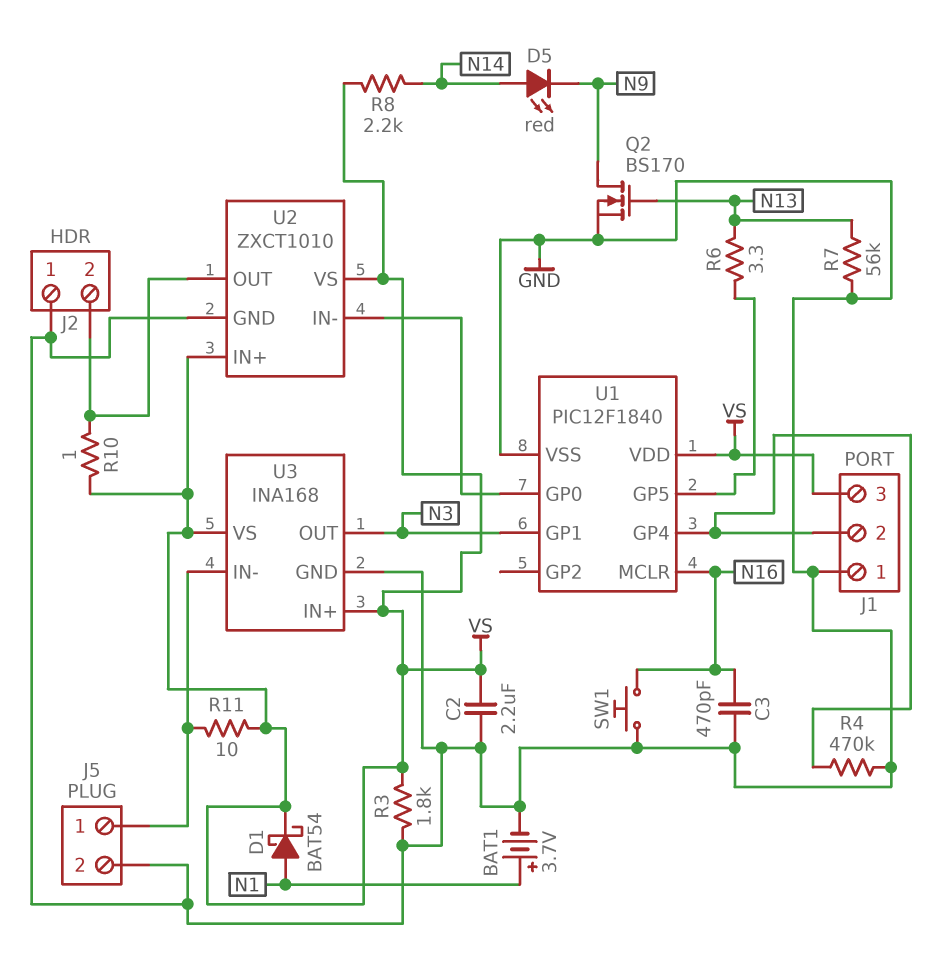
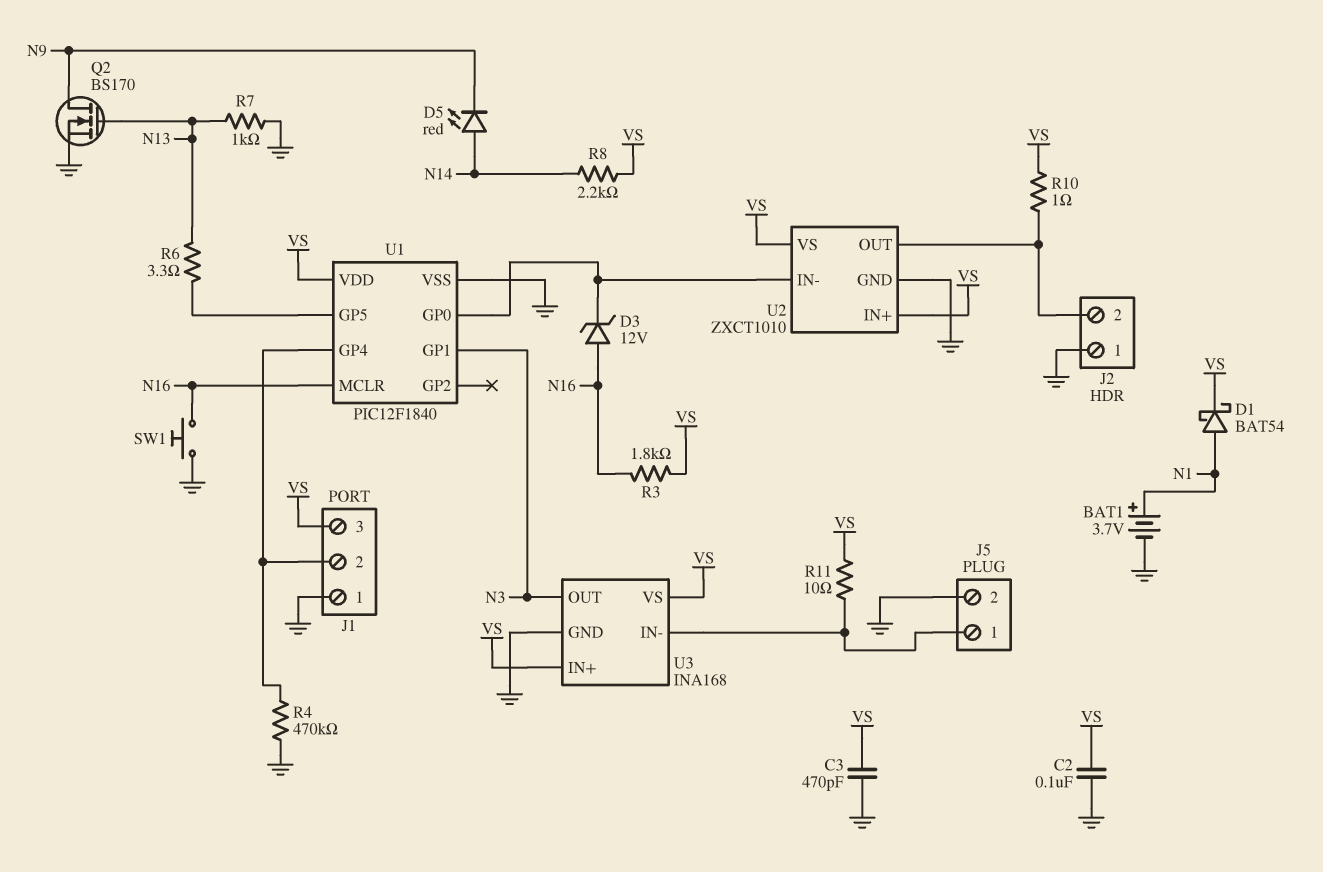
C2: 2.2uF (GND, VS) -> 100nF (GND, VS)
C3: 470pF (GND, N16) -> 470pF (GND, VS)
D3: none -> zener 12V (A N16, K U1/GP0)
R3: 1.8k (GND, VS) -> 1.8k (N16, VS)
R7: 56k (GND, N13) -> 1k (GND, N13)

